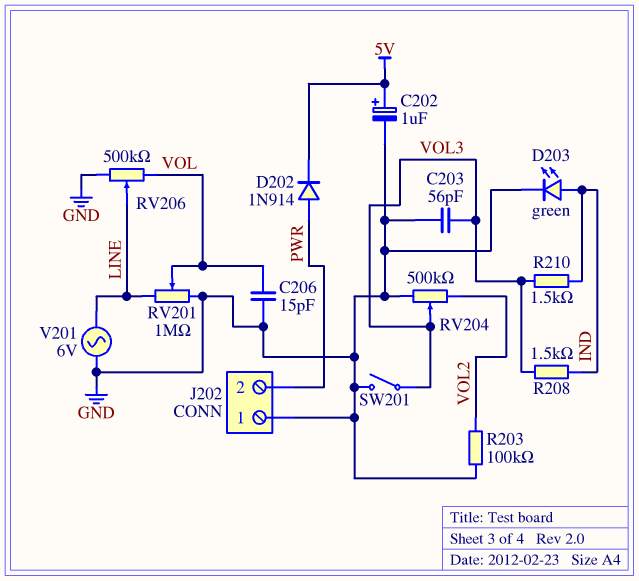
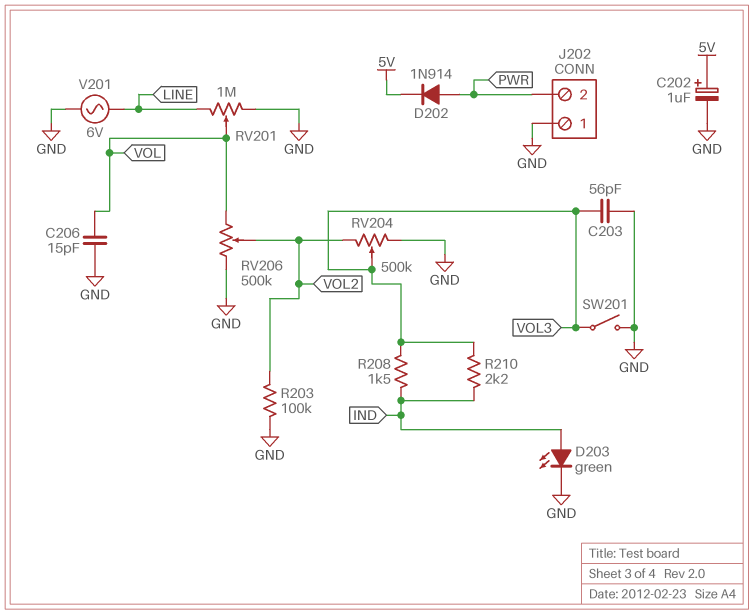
R210: 1.5k (IND, VOL3) -> 2.2k (IND, VOL3)
RV206: 500k (GND, VOL, wiper LINE) -> 500k (GND, VOL, wiper VOL2)

